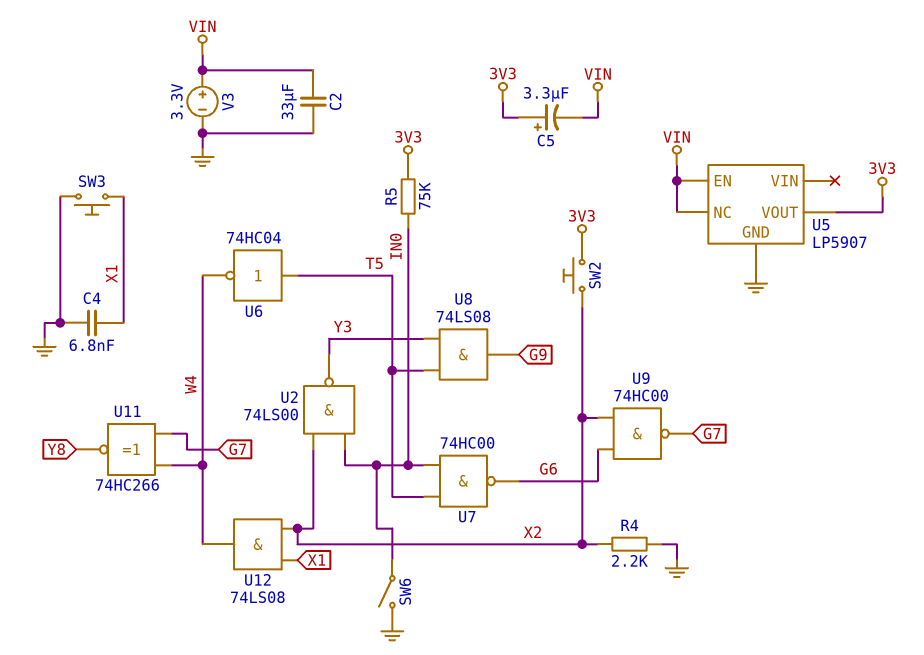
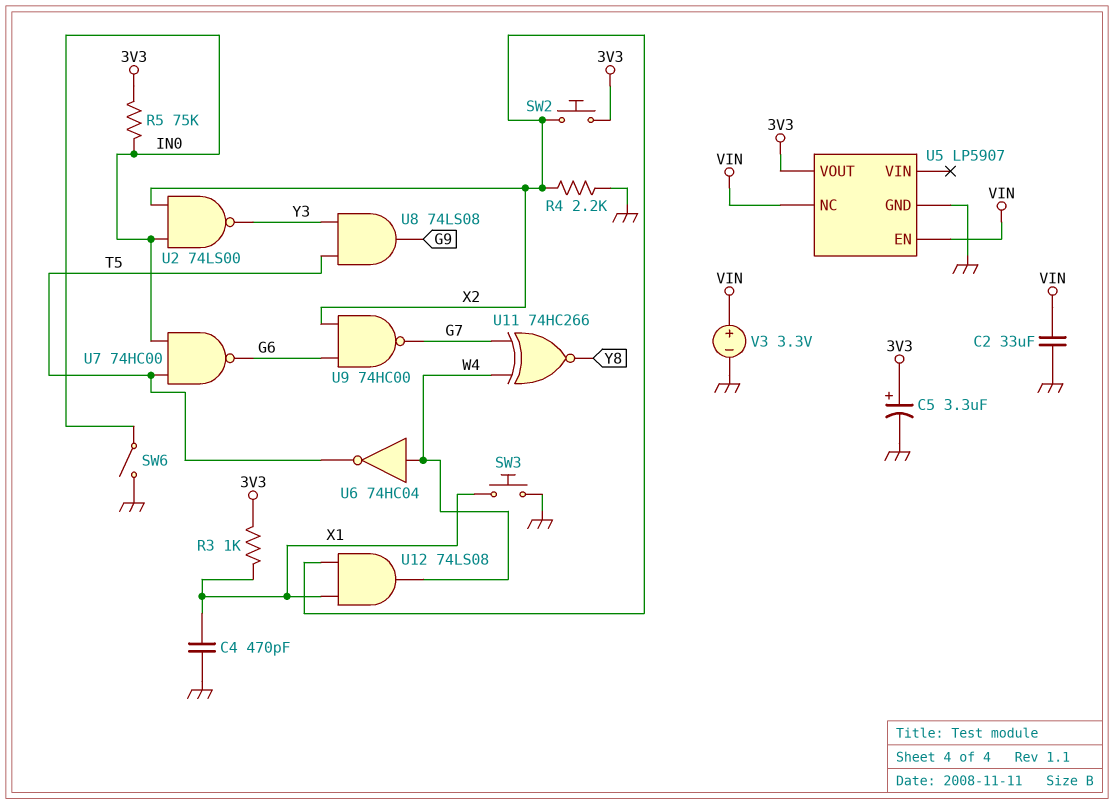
C4: 6.8nF (GND, X1) -> 470pF (GND, X1)
C5: 3.3uF (plus 3V3, minus VIN) -> 3.3uF (plus 3V3, minus GND)
R3: none -> 1k (3V3, X1)
U6: NOT 74HC04 (in T5, out W4) -> NOT 74HC04 (in W4, out T5)

